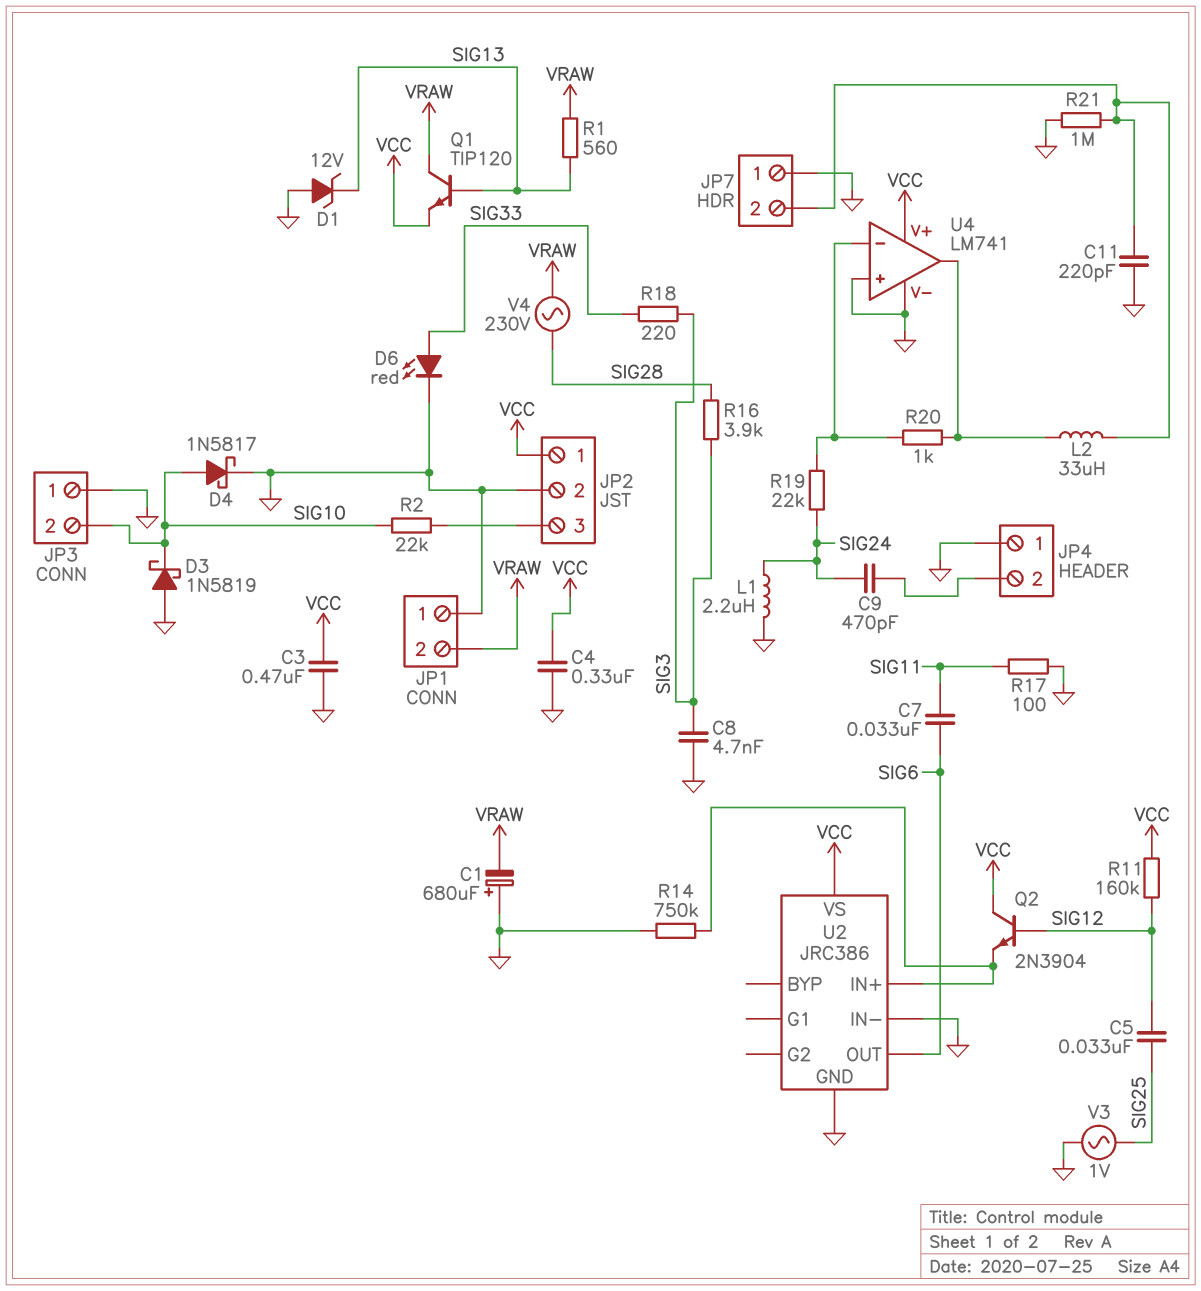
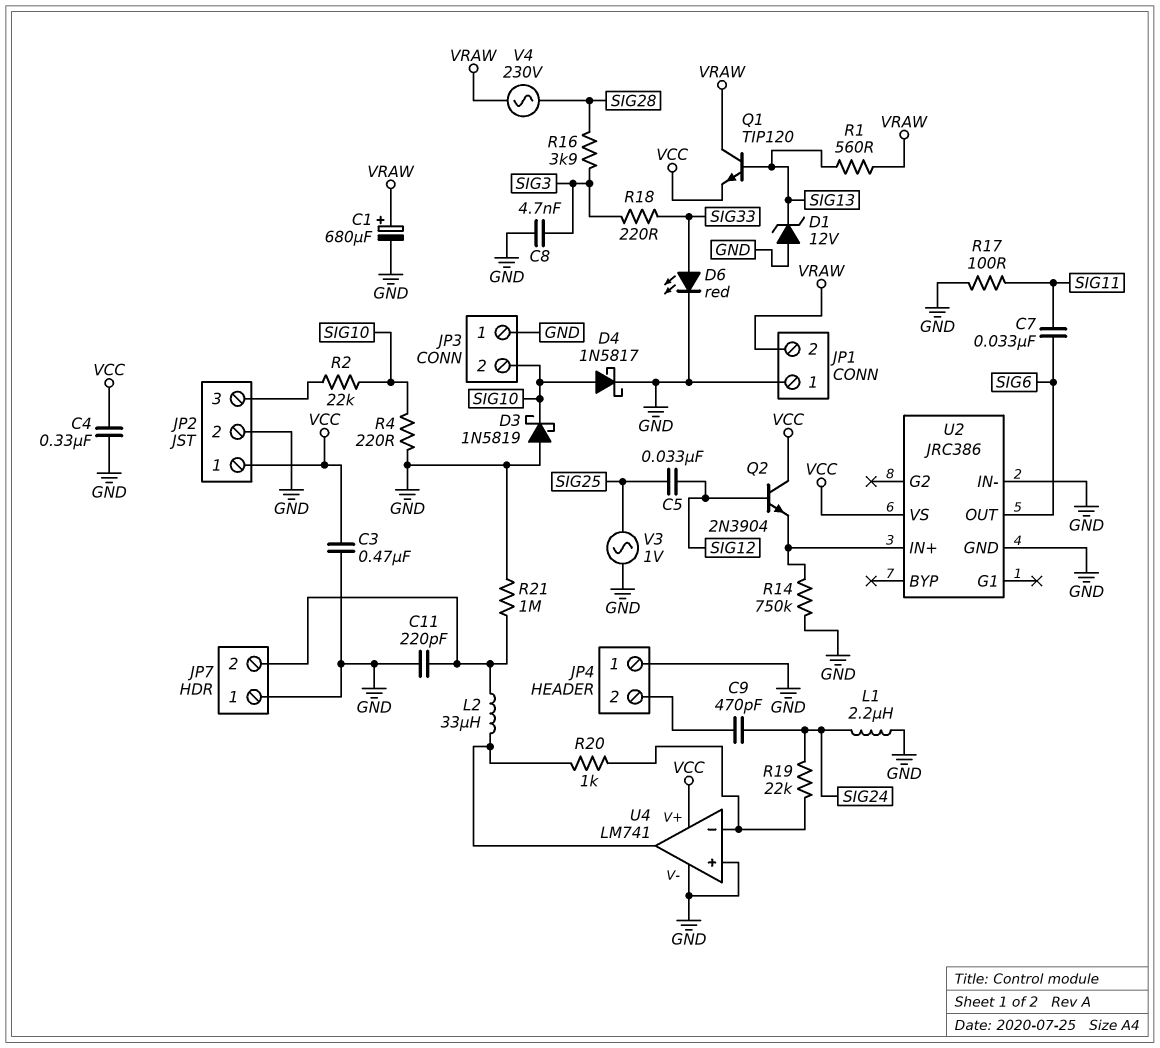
C1: 680uF (plus GND, minus VRAW) -> 680uF (plus VRAW, minus GND)
R4: none -> 220 (GND, SIG10)
R11: 160k (SIG12, VCC) -> none

